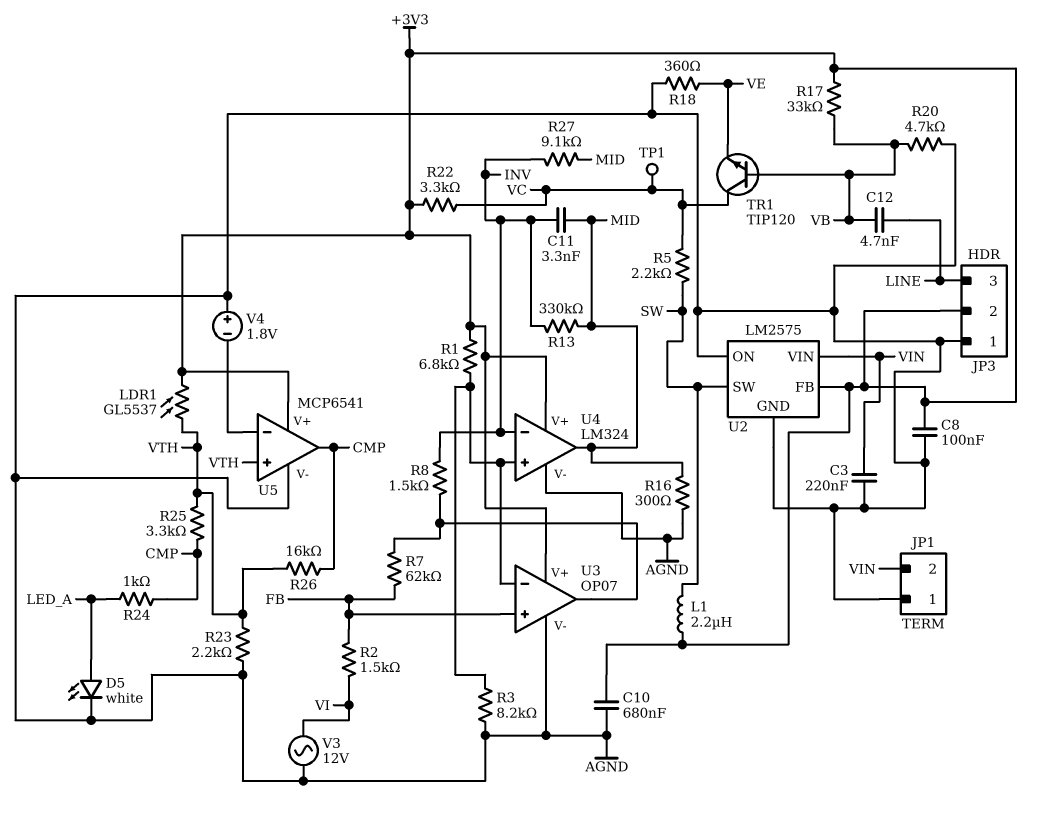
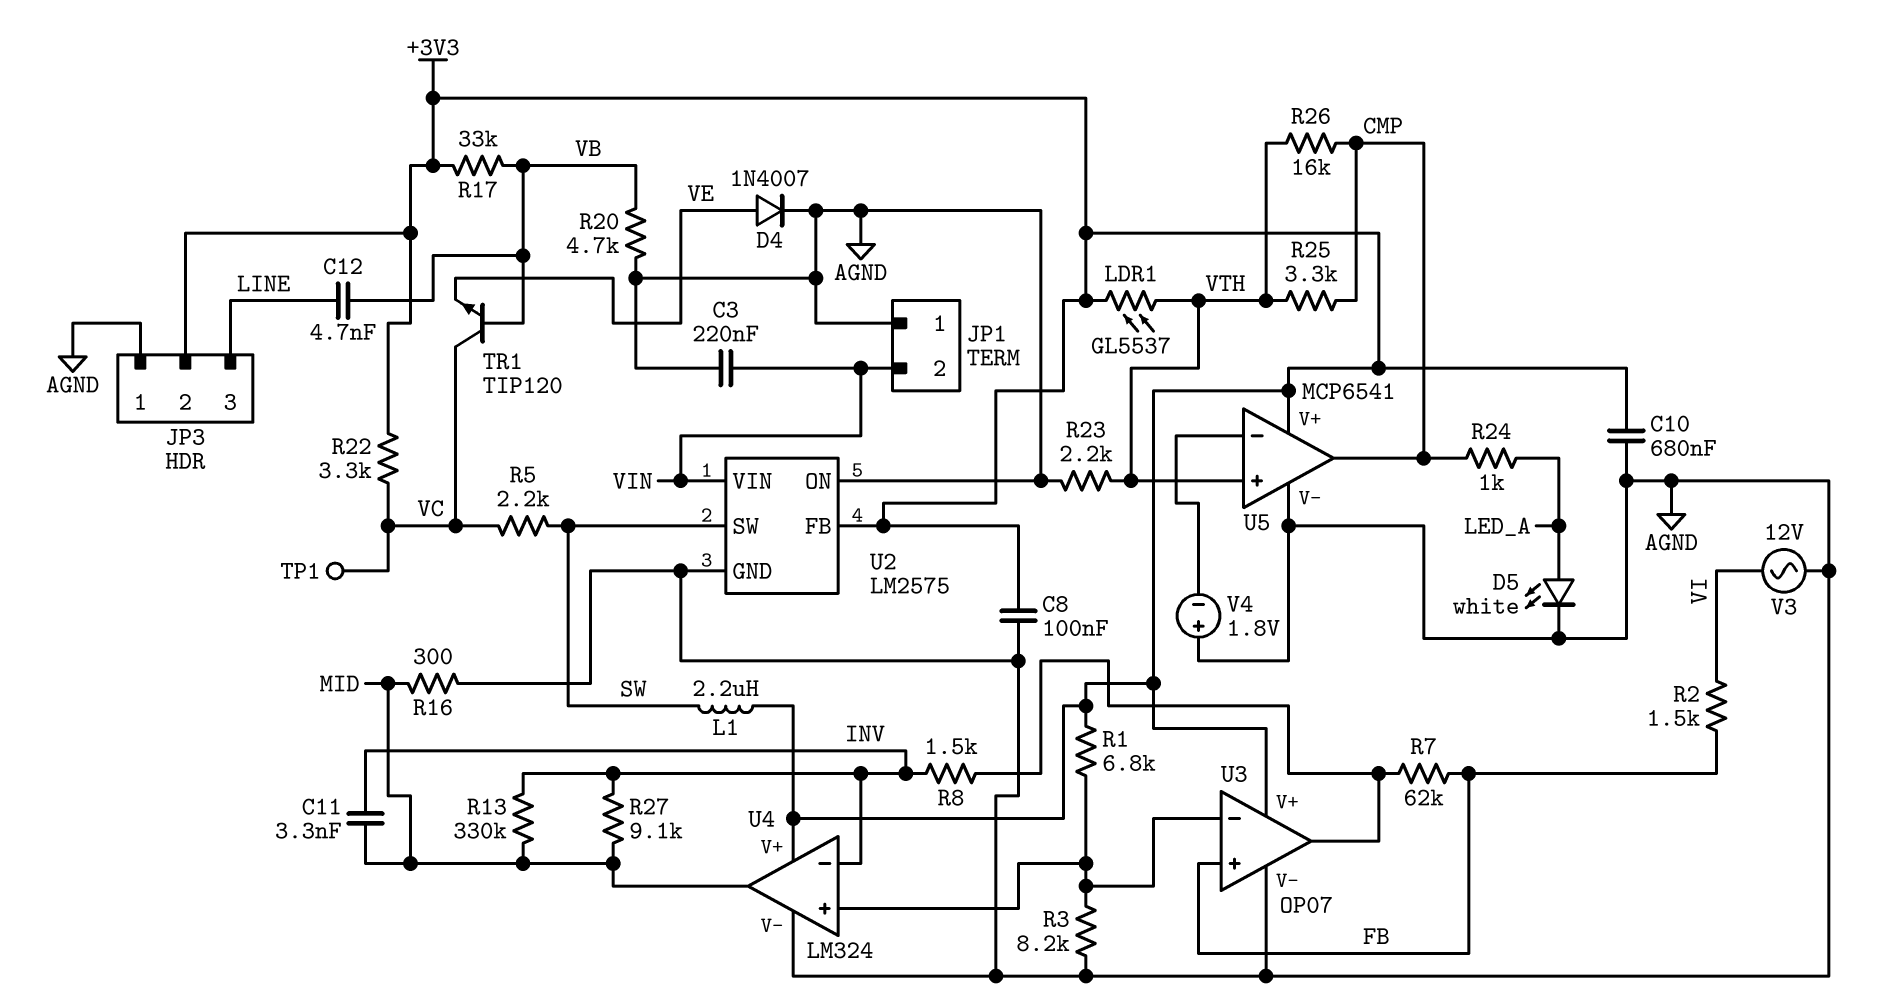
D4: none -> diode 1N4007 (A VE, K AGND)
R18: 360 (AGND, VE) -> none

